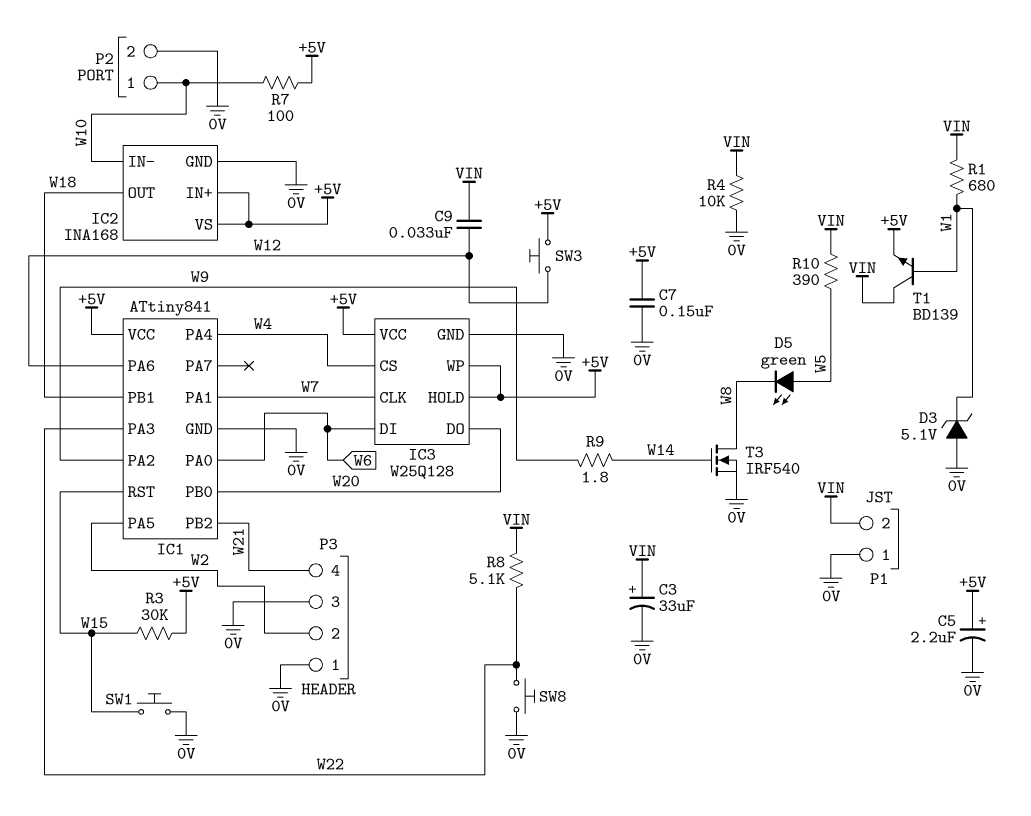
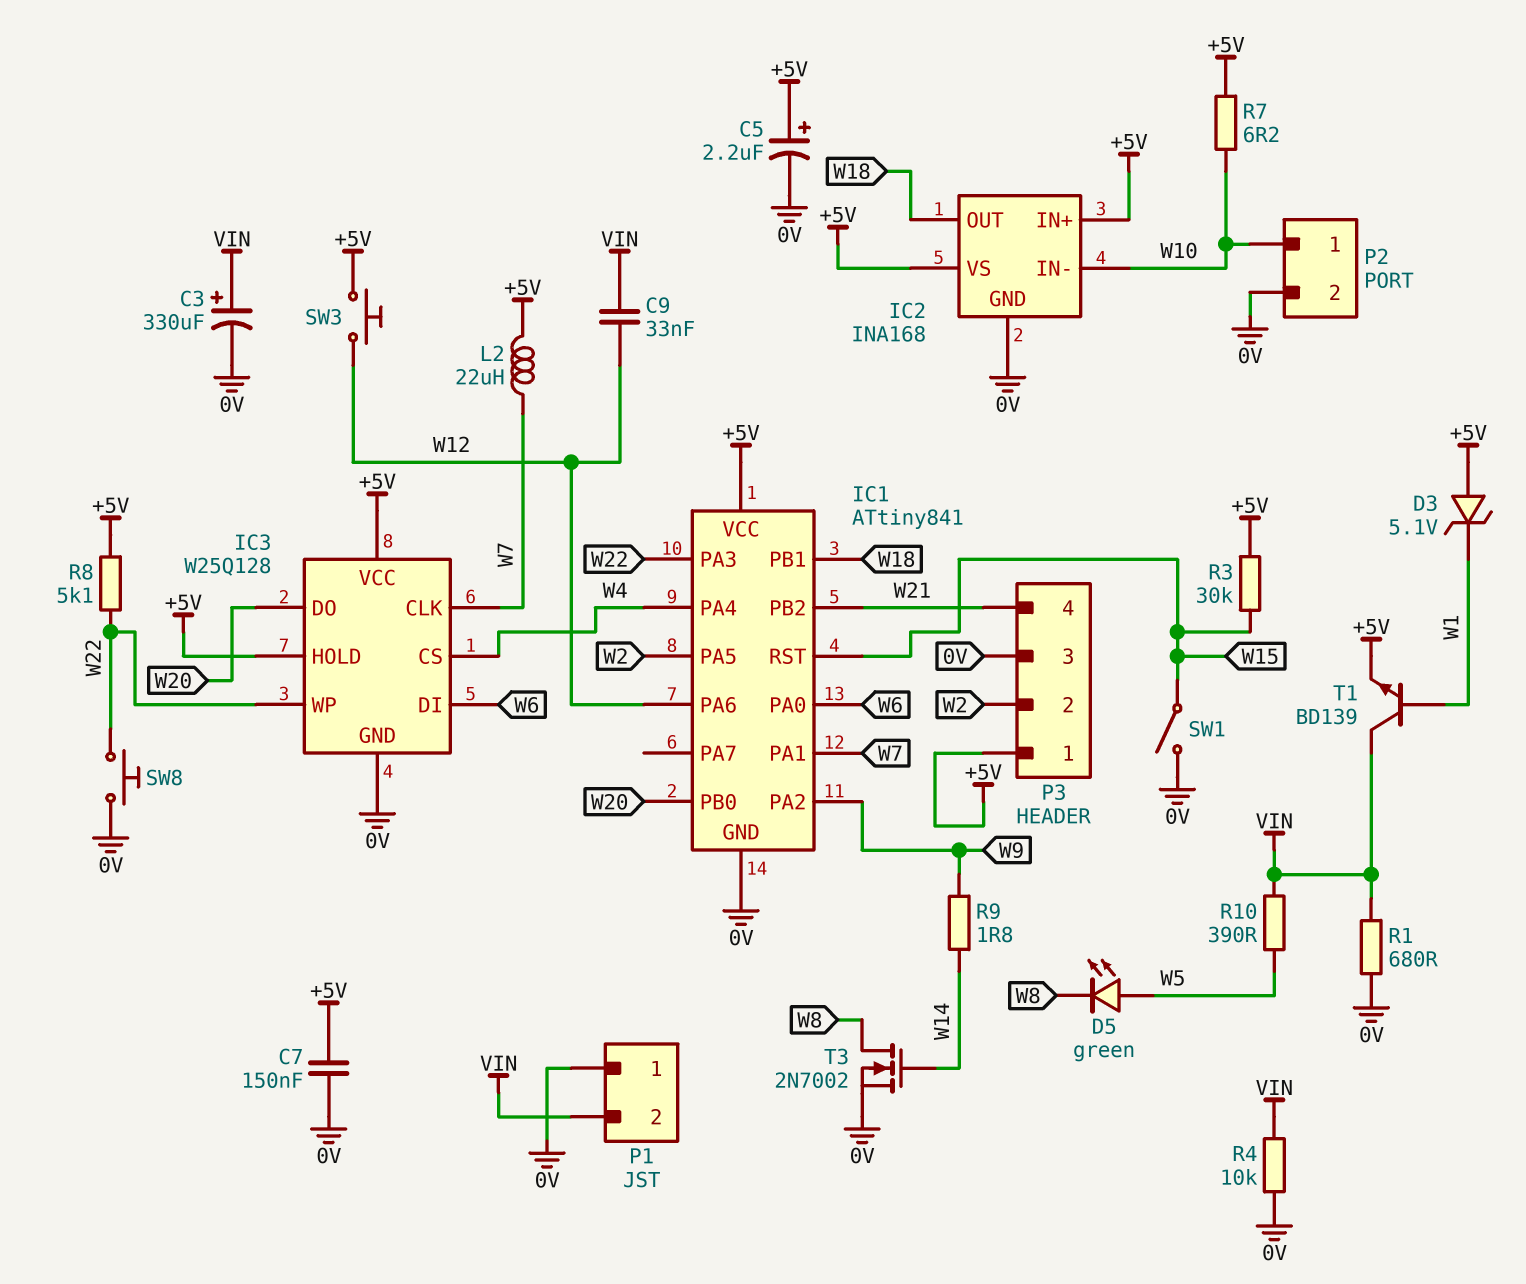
C3: 33uF (plus VIN, minus 0V) -> 330uF (plus VIN, minus 0V)
D3: zener 5.1V (A 0V, K W1) -> zener 5.1V (A +5V, K W1)
IC3 pin WP: +5V -> W22
L2: none -> 22uH (+5V, W7)
P3 pin 1: 0V -> +5V
R1: 680 (VIN, W1) -> 680 (0V, VIN)
R7: 100 (+5V, W10) -> 6.2 (+5V, W10)
R8: 5.1k (VIN, W22) -> 5.1k (+5V, W22)
SW1: button (0V, W15) -> switch (0V, W15)
T3: NMOS IRF540 (G W14, D W8, S 0V) -> NMOS 2N7002 (G W14, D W8, S 0V)

